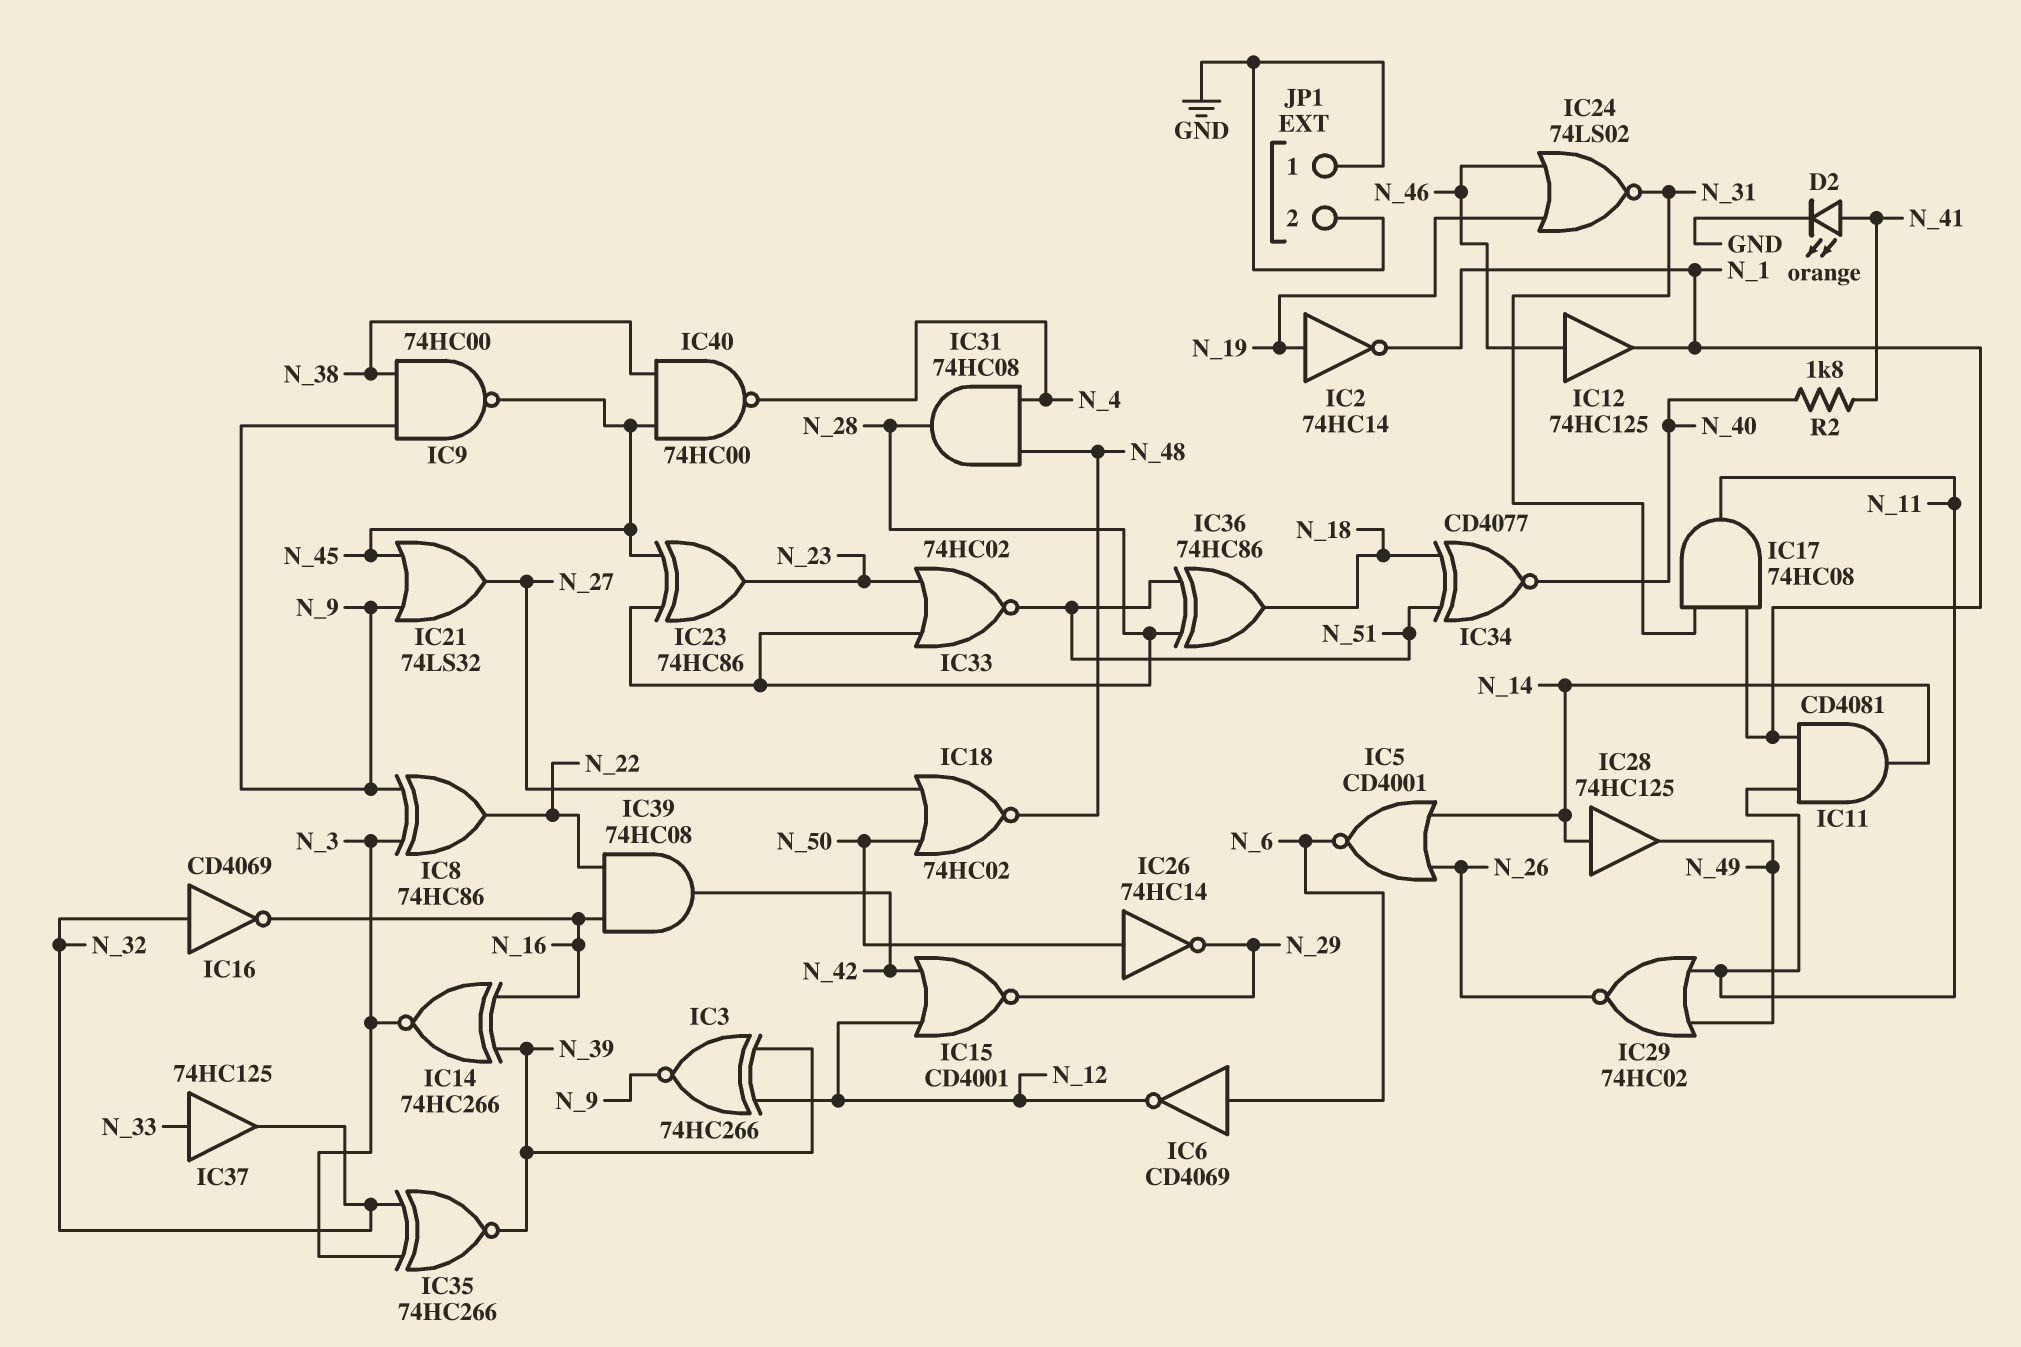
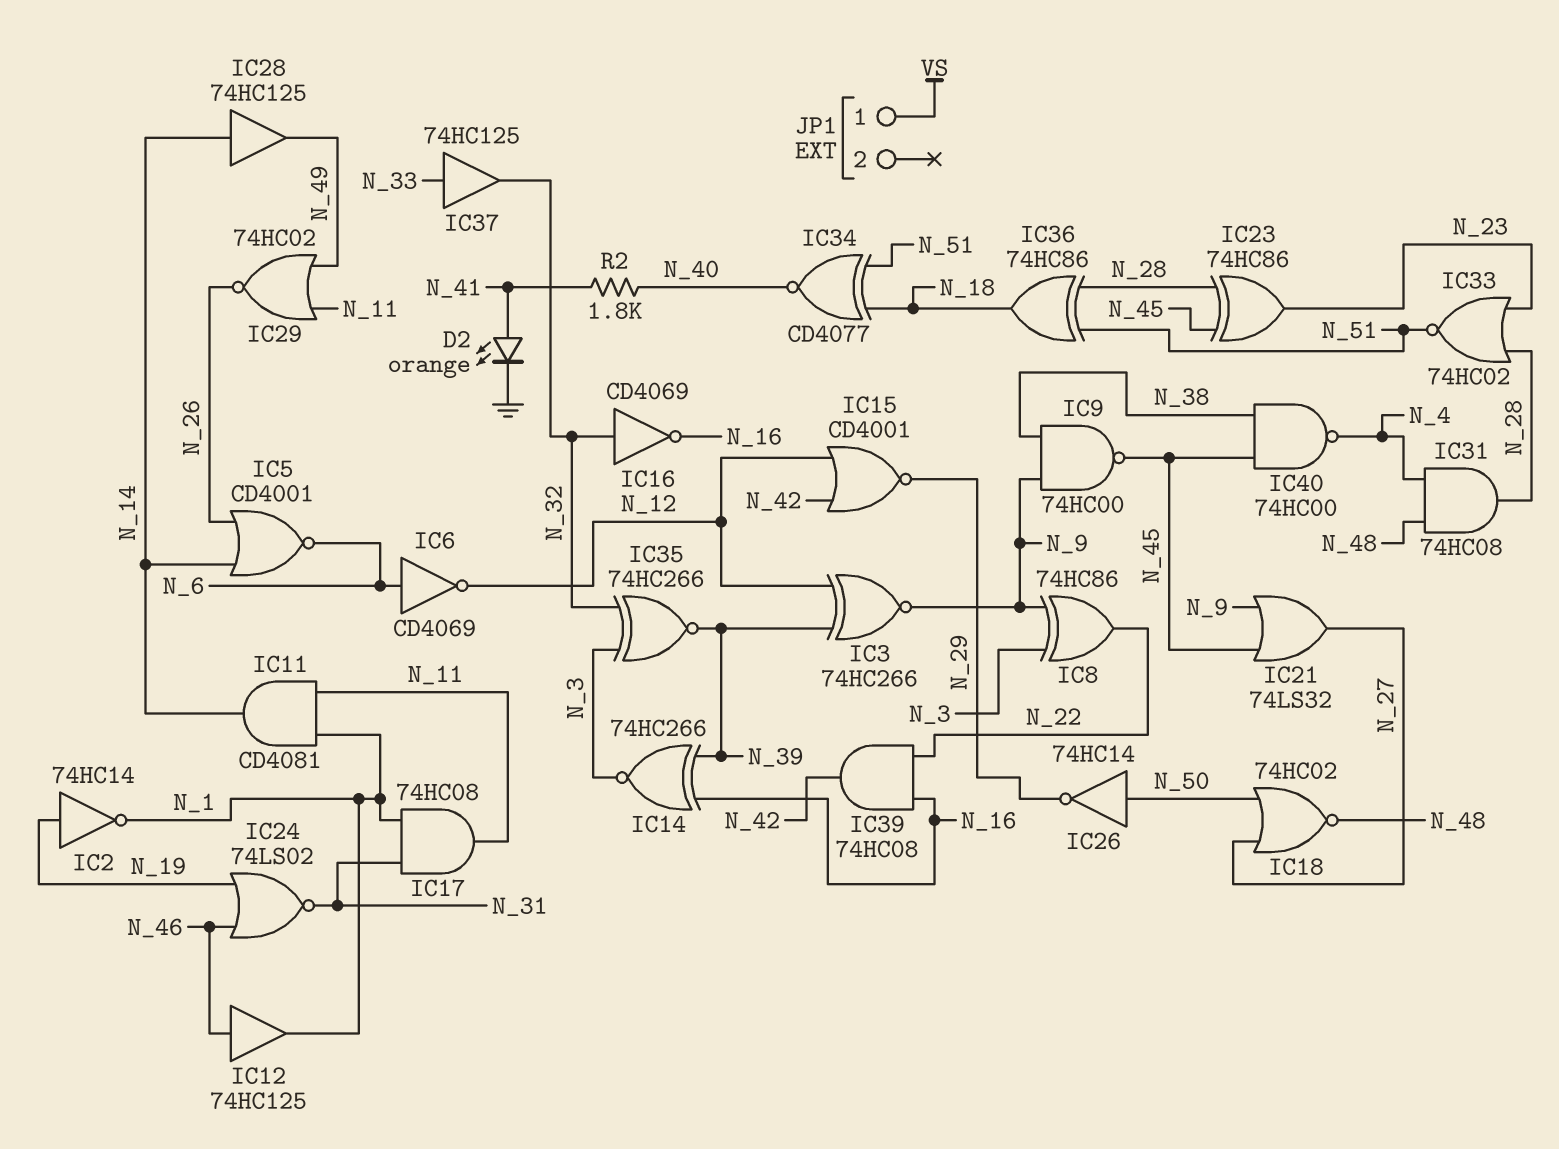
JP1 pin 1: GND -> VS
JP1 pin 2: GND -> none

